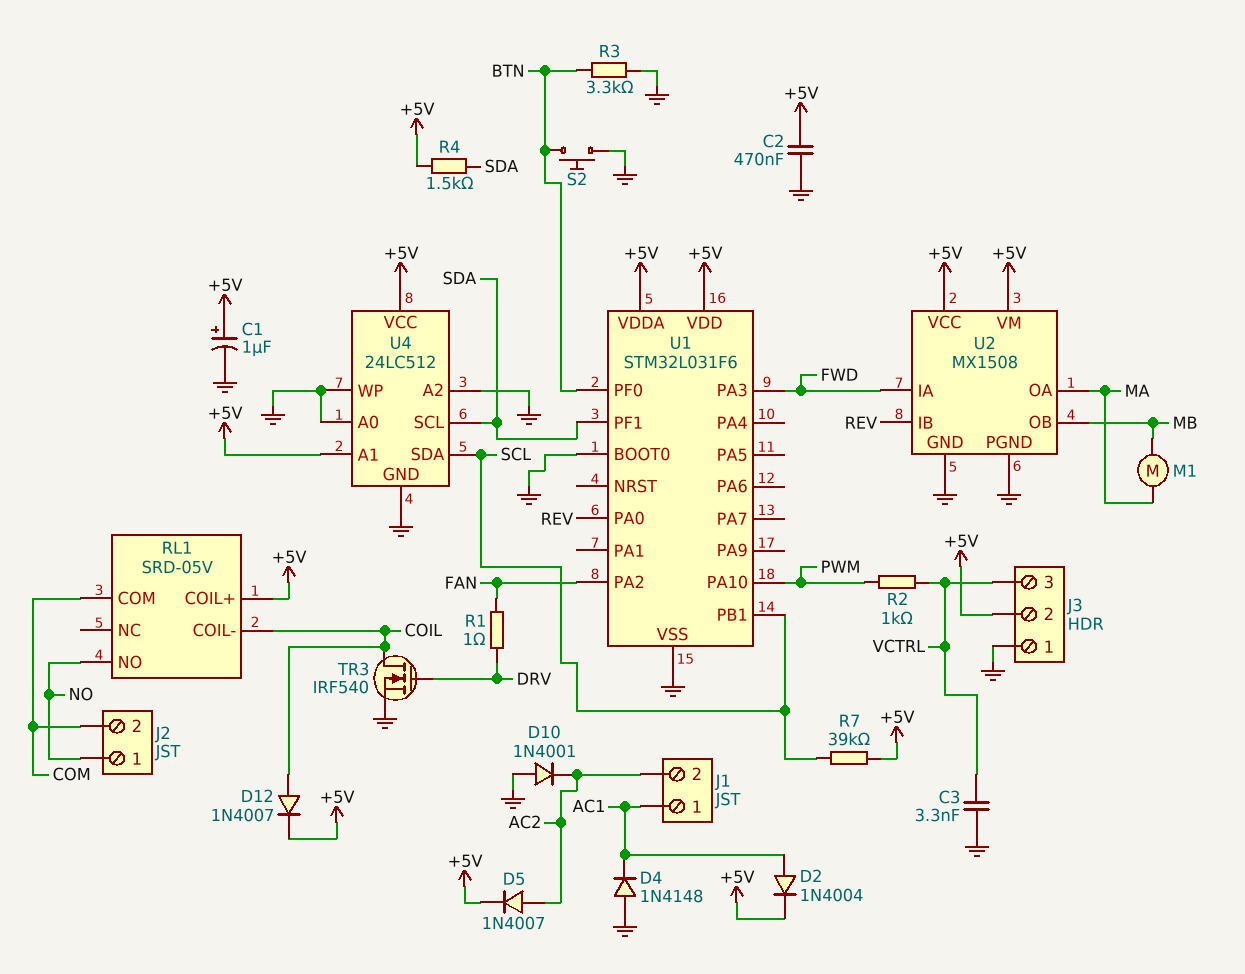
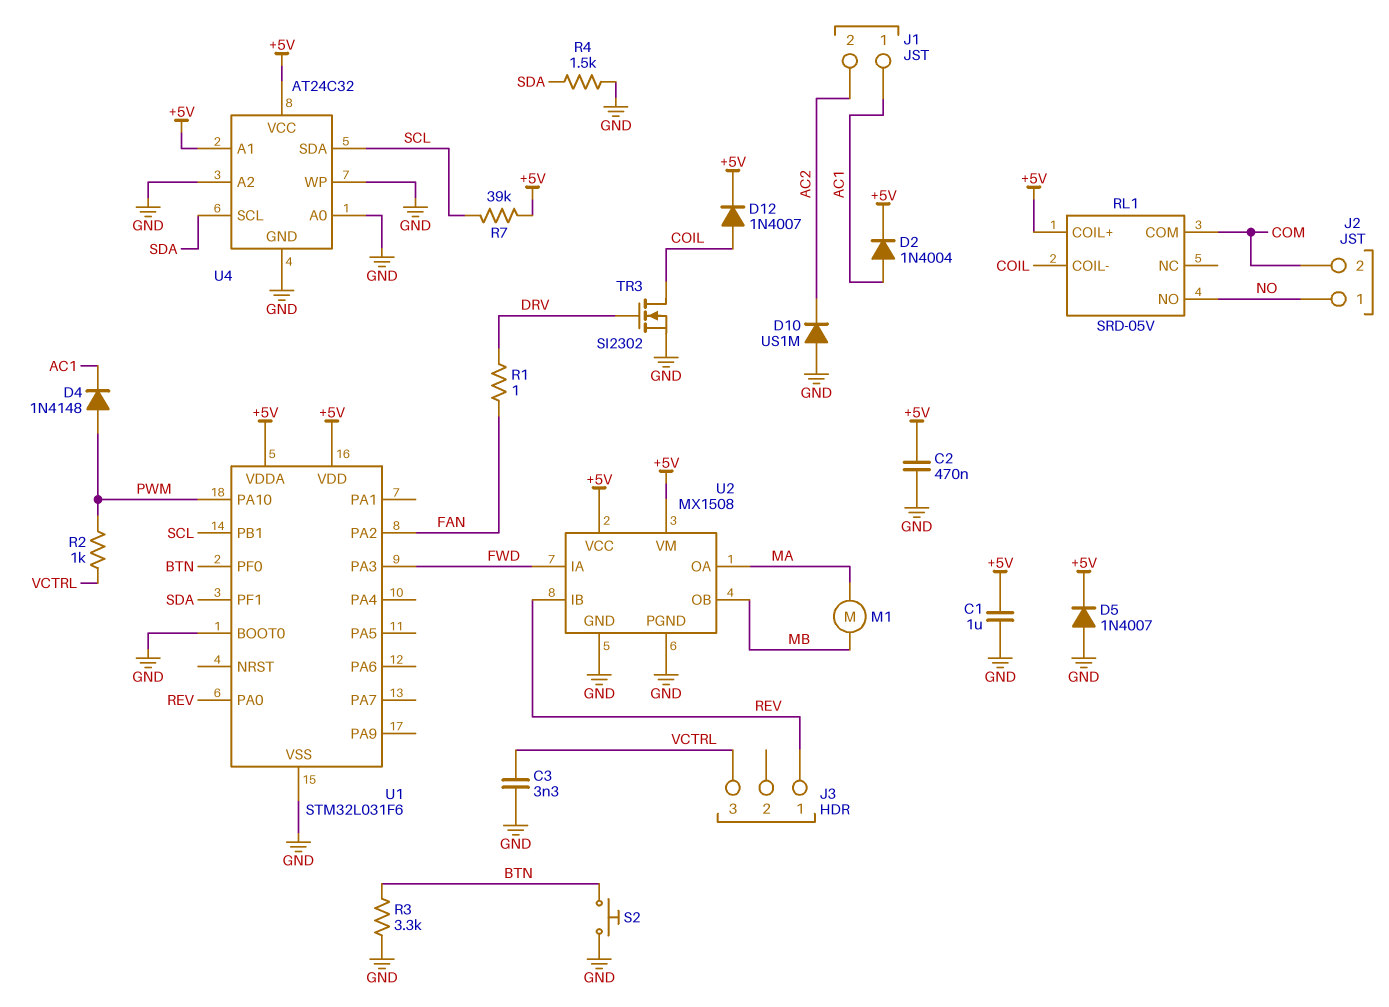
C1: 1uF (plus +5V, minus GND) -> 1uF (+5V, GND)
D4: diode 1N4148 (A GND, K AC1) -> diode 1N4148 (A PWM, K AC1)
D5: diode 1N4007 (A AC2, K +5V) -> diode 1N4007 (A GND, K +5V)
D10: diode 1N4001 (A GND, K AC2) -> diode US1M (A GND, K AC2)
J3 pin 1: GND -> REV
J3 pin 2: +5V -> none
R4: 1.5k (+5V, SDA) -> 1.5k (GND, SDA)
TR3: NMOS IRF540 (G DRV, D COIL, S GND) -> NMOS SI2302 (G DRV, D COIL, S GND)
U4: 24LC512 -> AT24C32

